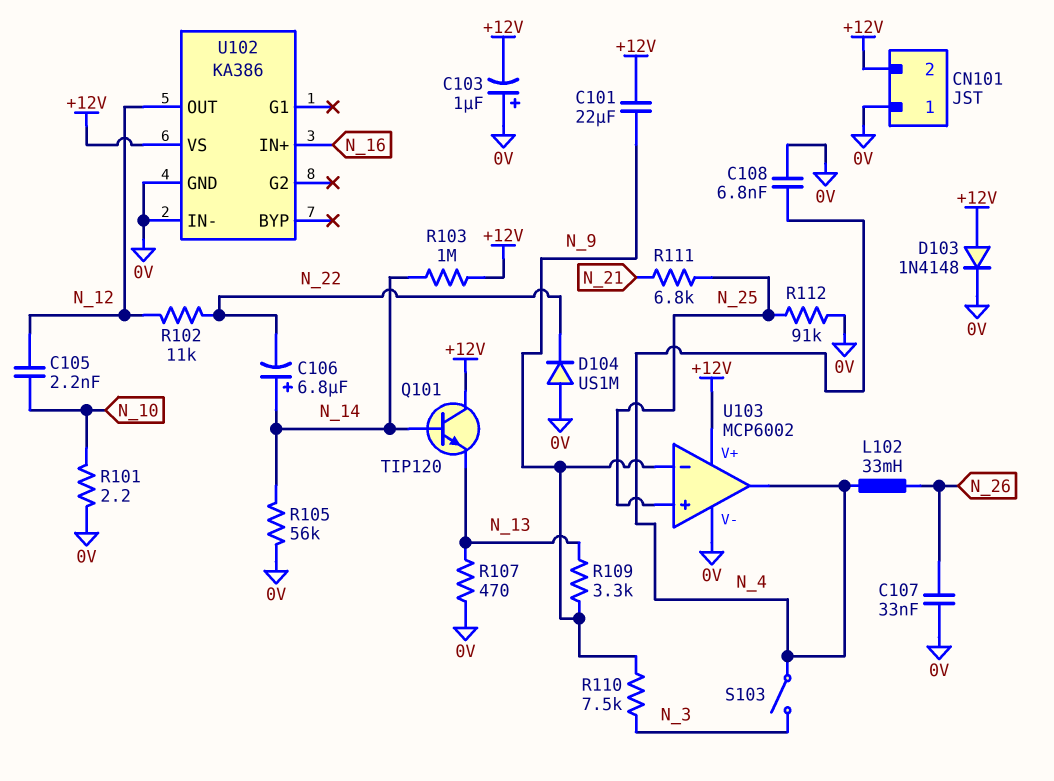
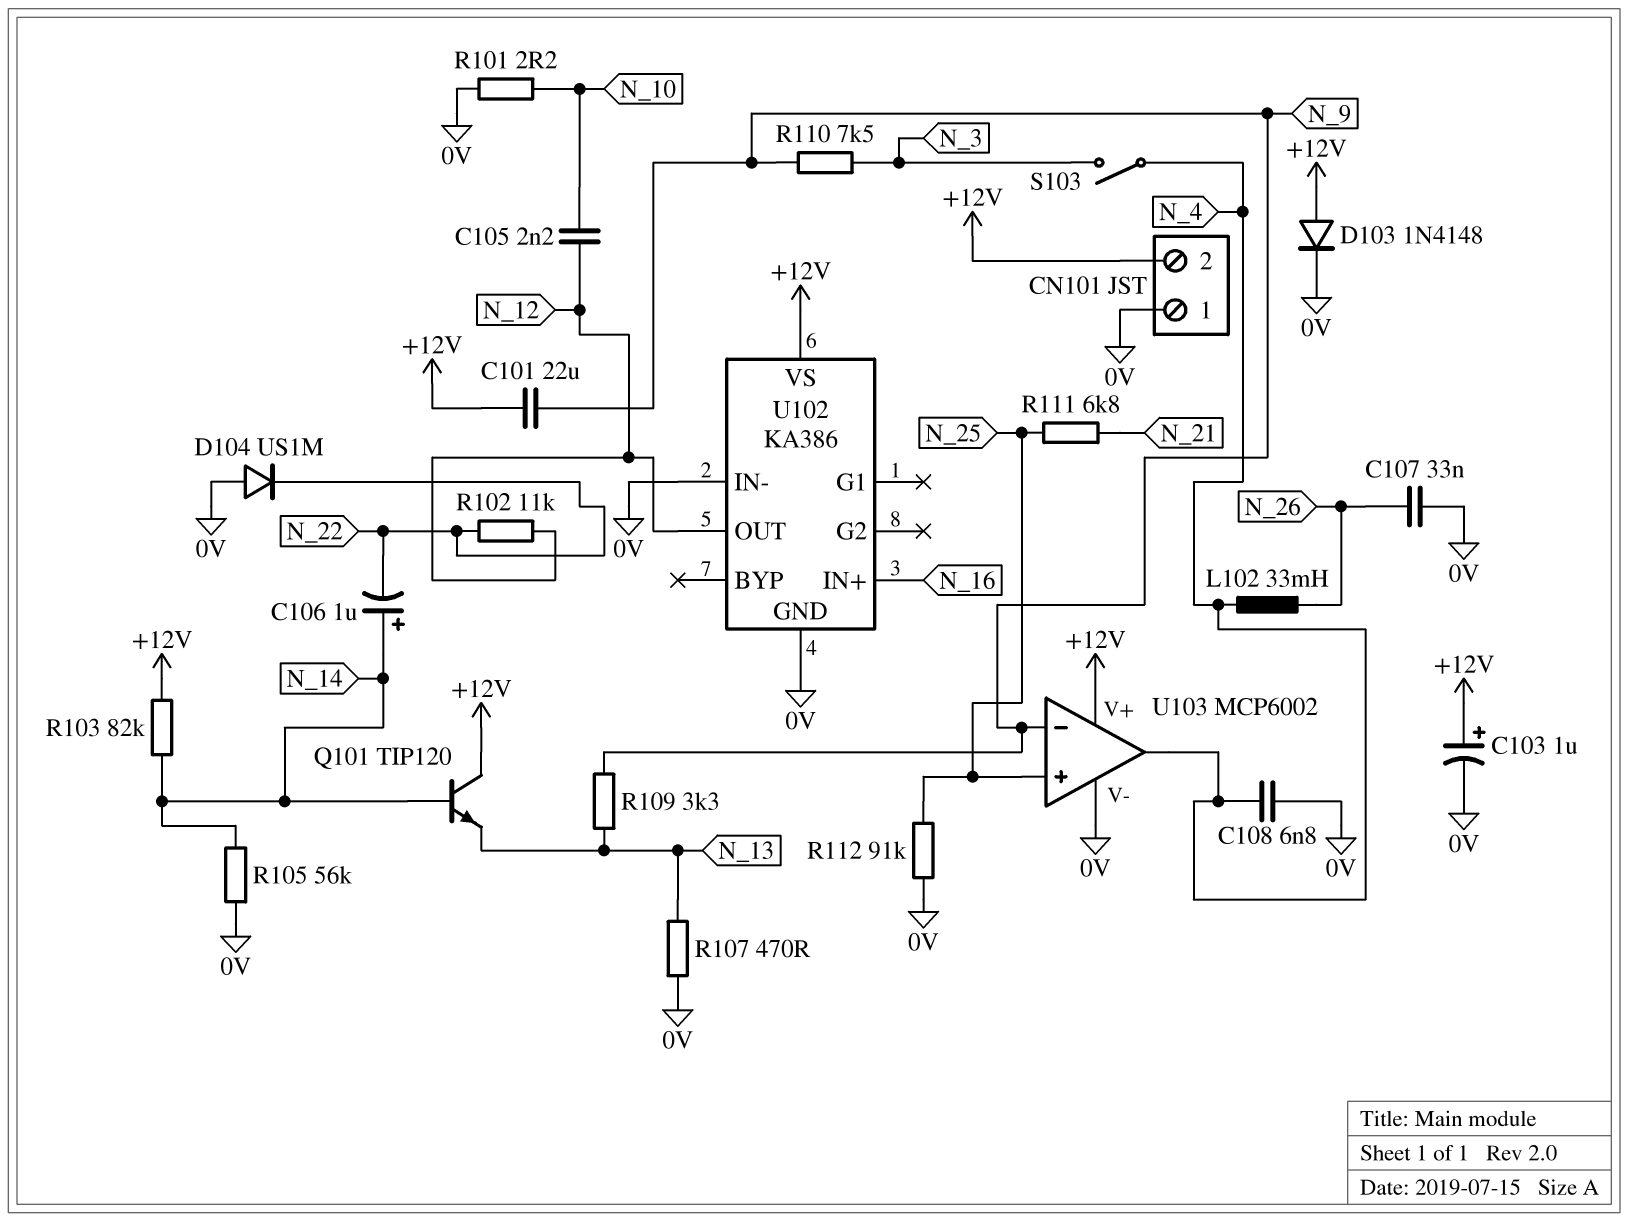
C103: 1uF (plus 0V, minus +12V) -> 1uF (plus +12V, minus 0V)
C106: 6.8uF (plus N_14, minus N_22) -> 1uF (plus N_14, minus N_22)
R103: 1M (+12V, N_14) -> 82k (+12V, N_14)

